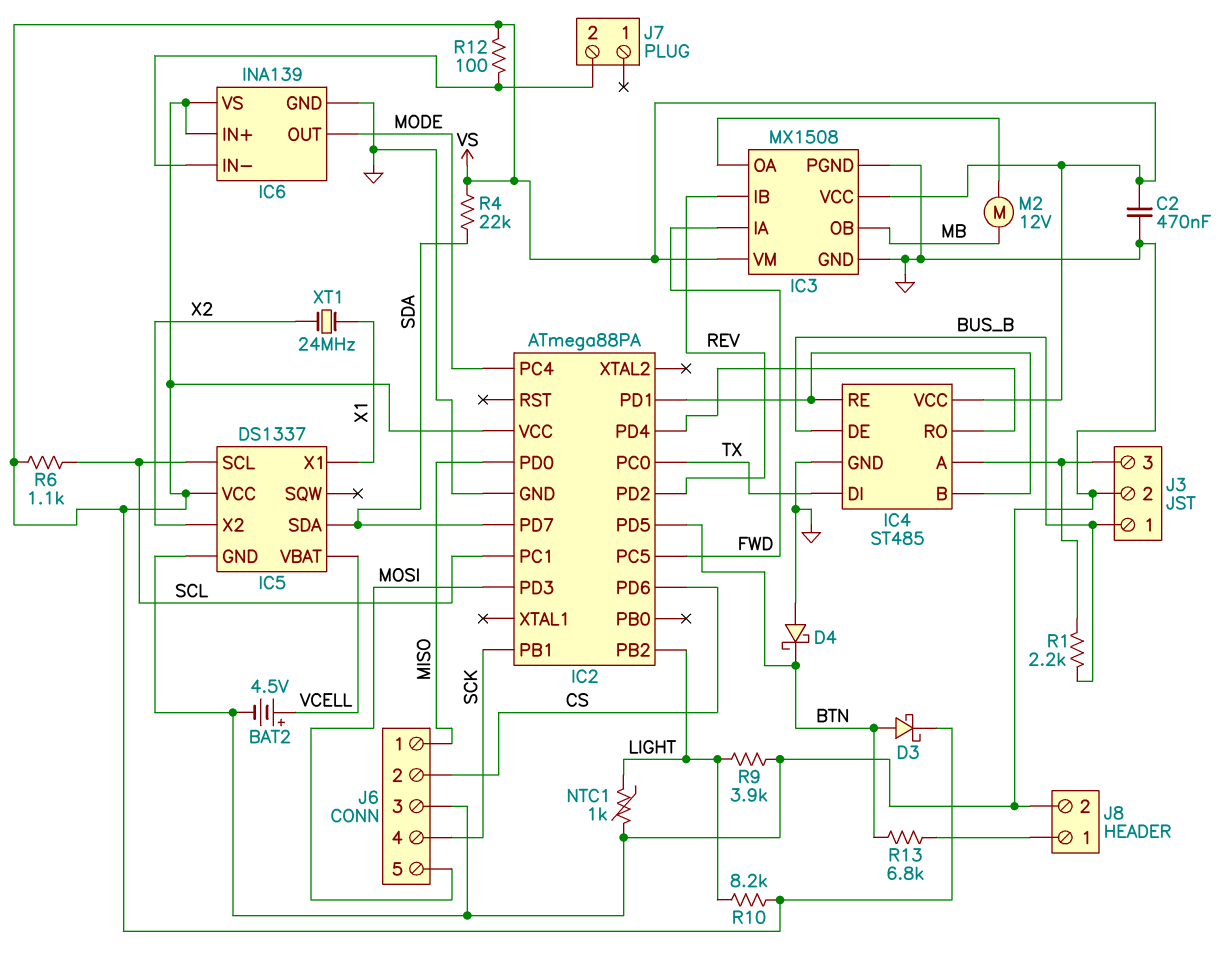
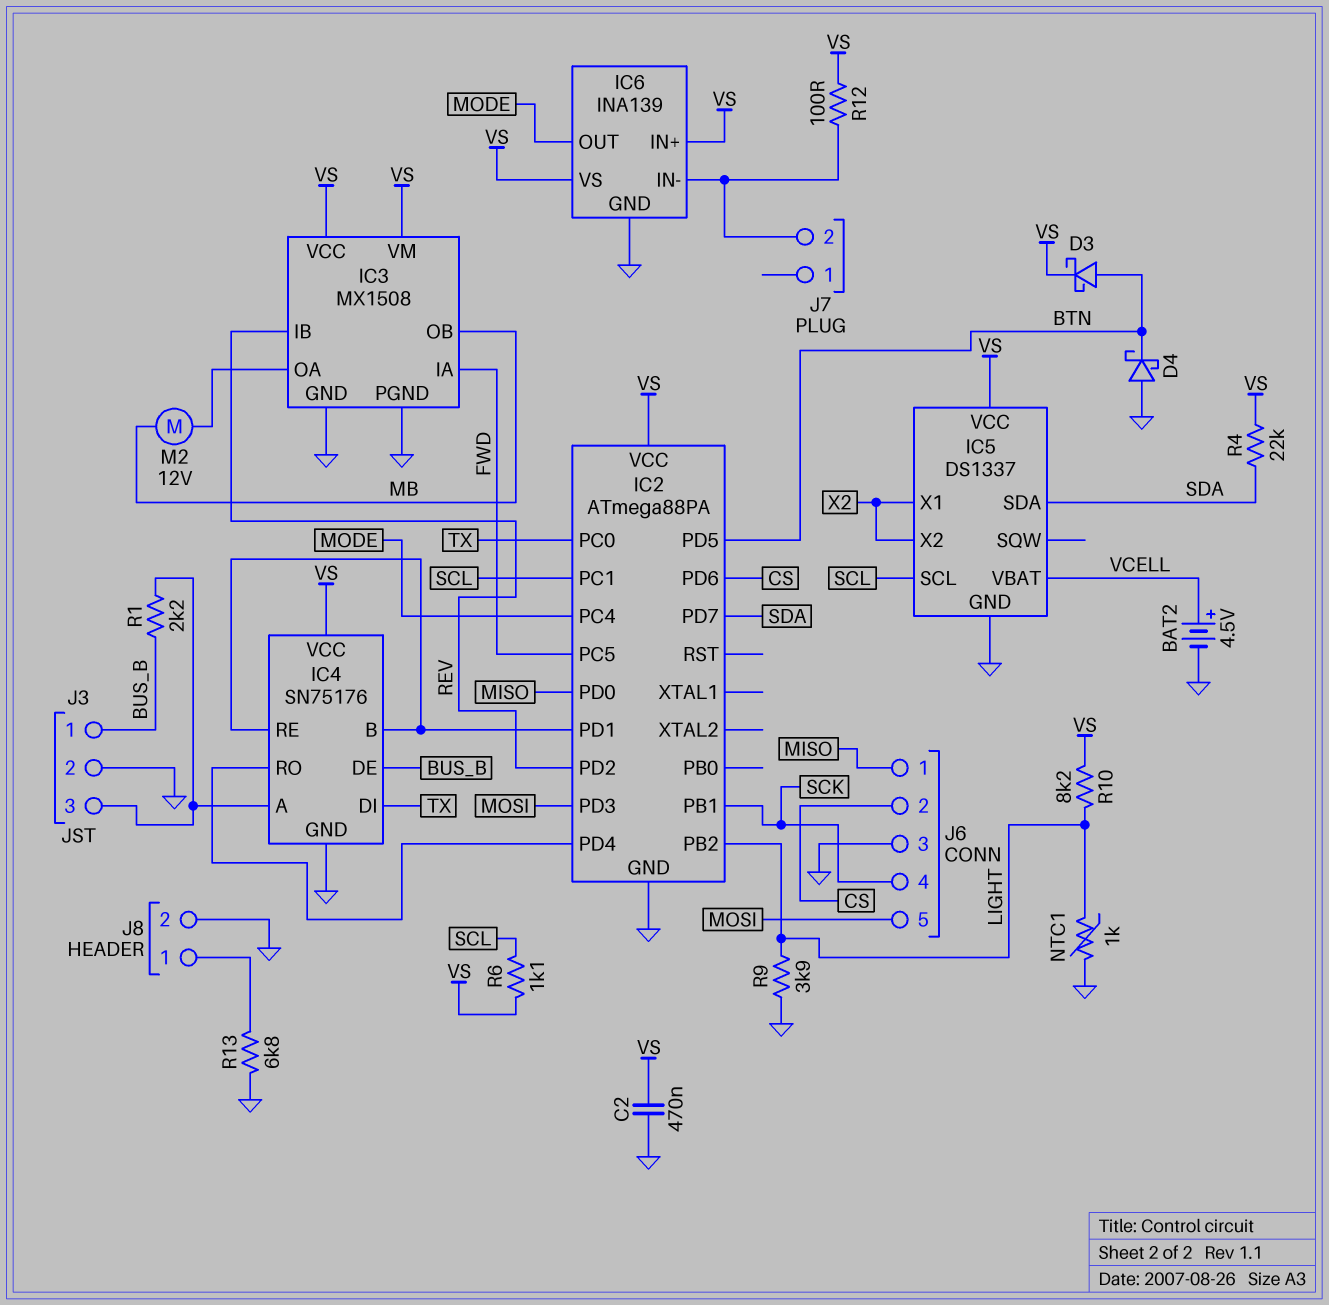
IC4: ST485 -> SN75176
IC5 pin X1: X1 -> X2
R13: 6.8k (BTN, J8/1) -> 6.8k (GND, J8/1)
XT1: 24MHz (X1, X2) -> none

